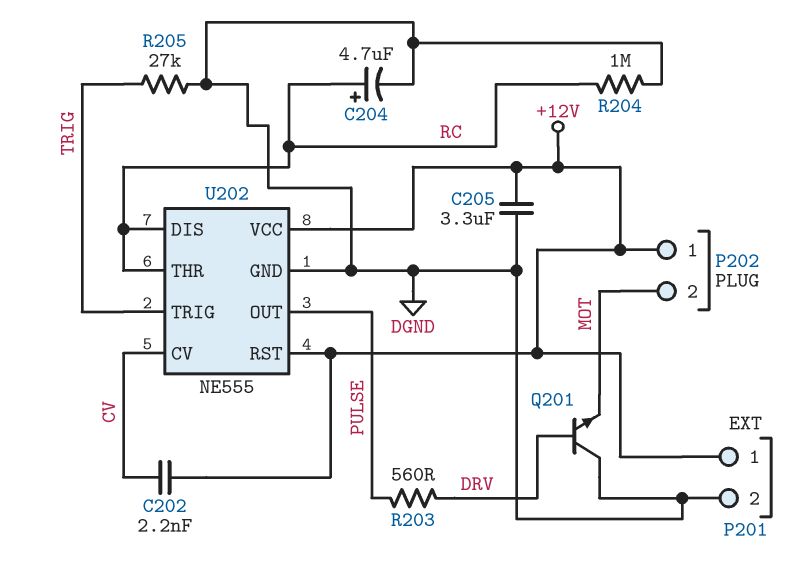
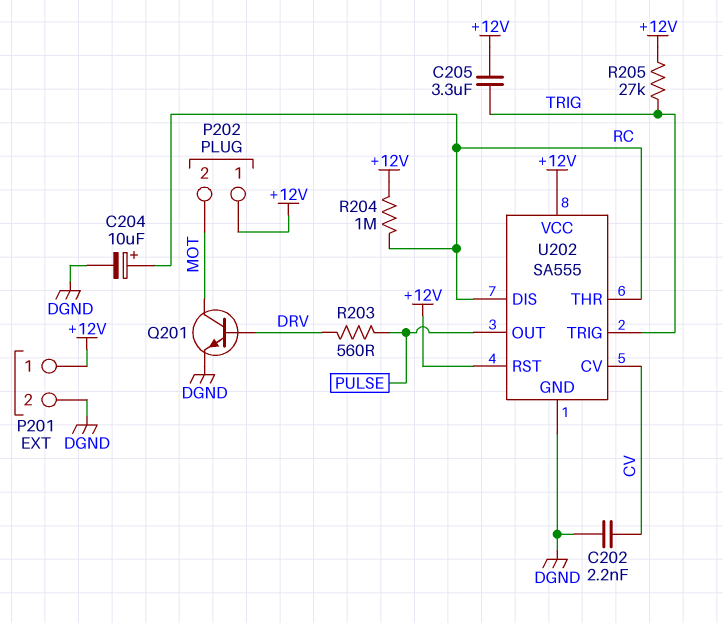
C202: 2.2nF (+12V, CV) -> 2.2nF (CV, DGND)
C204: 4.7uF (plus RC, minus DGND) -> 10uF (plus RC, minus DGND)
C205: 3.3uF (+12V, DGND) -> 3.3uF (+12V, TRIG)
Q201: NPN (B DRV, C DGND, E MOT) -> NPN (B DRV, C MOT, E DGND)
R204: 1M (DGND, RC) -> 1M (+12V, RC)
R205: 27k (DGND, TRIG) -> 27k (+12V, TRIG)
U202: NE555 -> SA555

